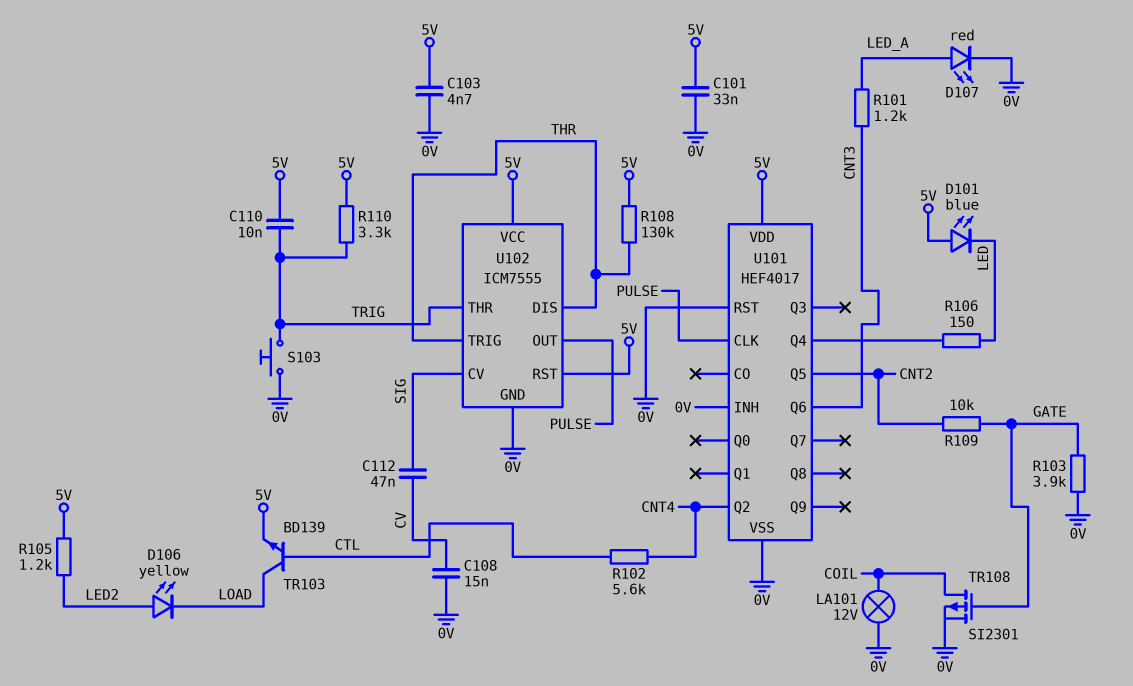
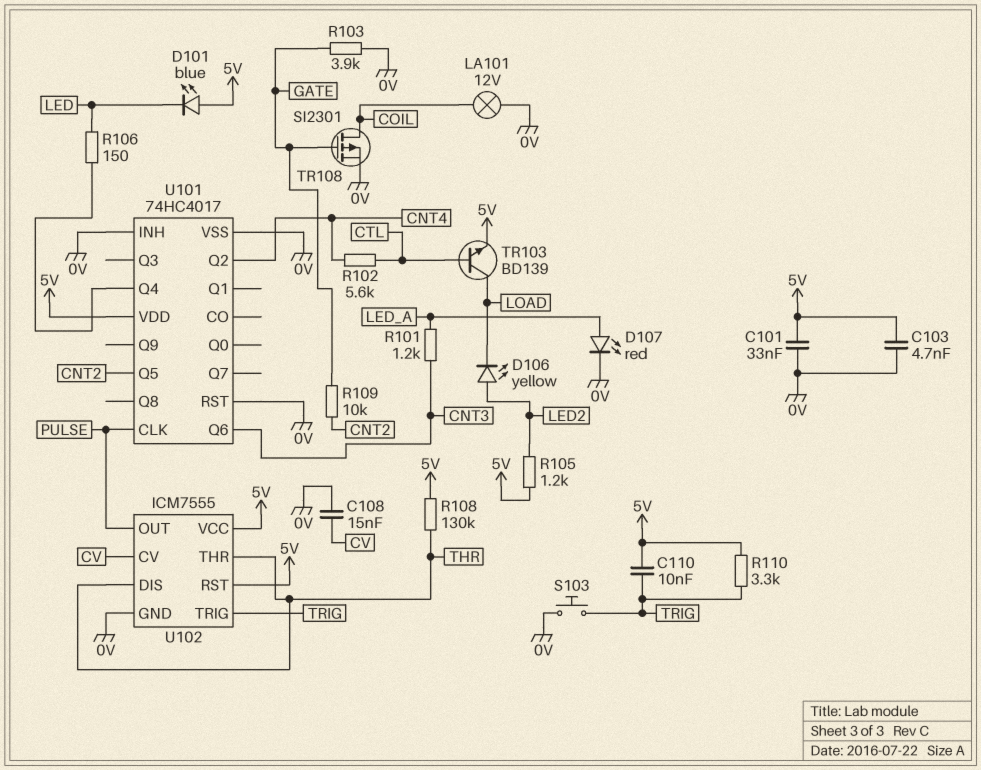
C112: 47nF (CV, SIG) -> none
U101: HEF4017 -> 74HC4017
U102 pin CV: SIG -> CV
U102 pin THR: TRIG -> THR
U102 pin TRIG: THR -> TRIG

